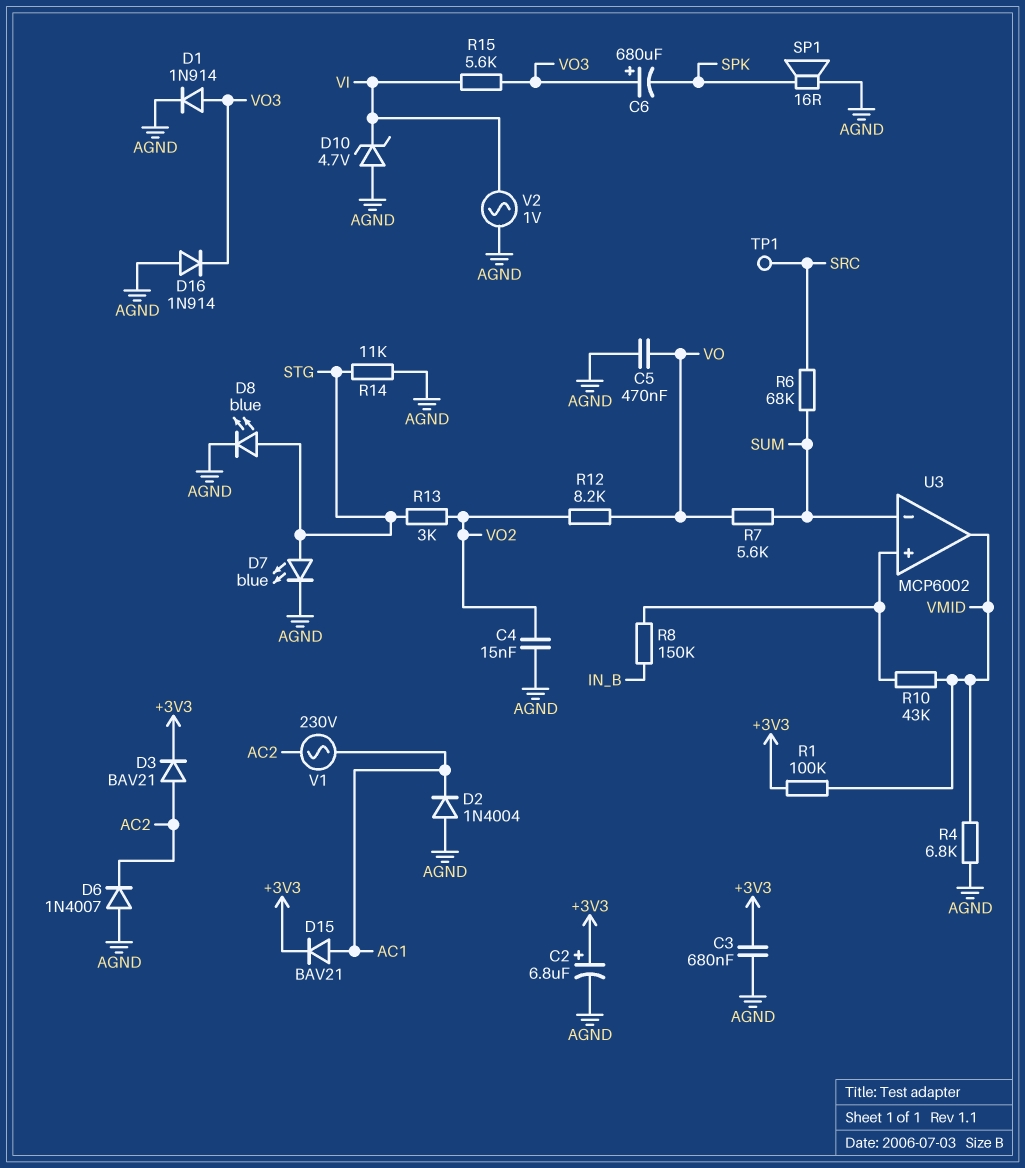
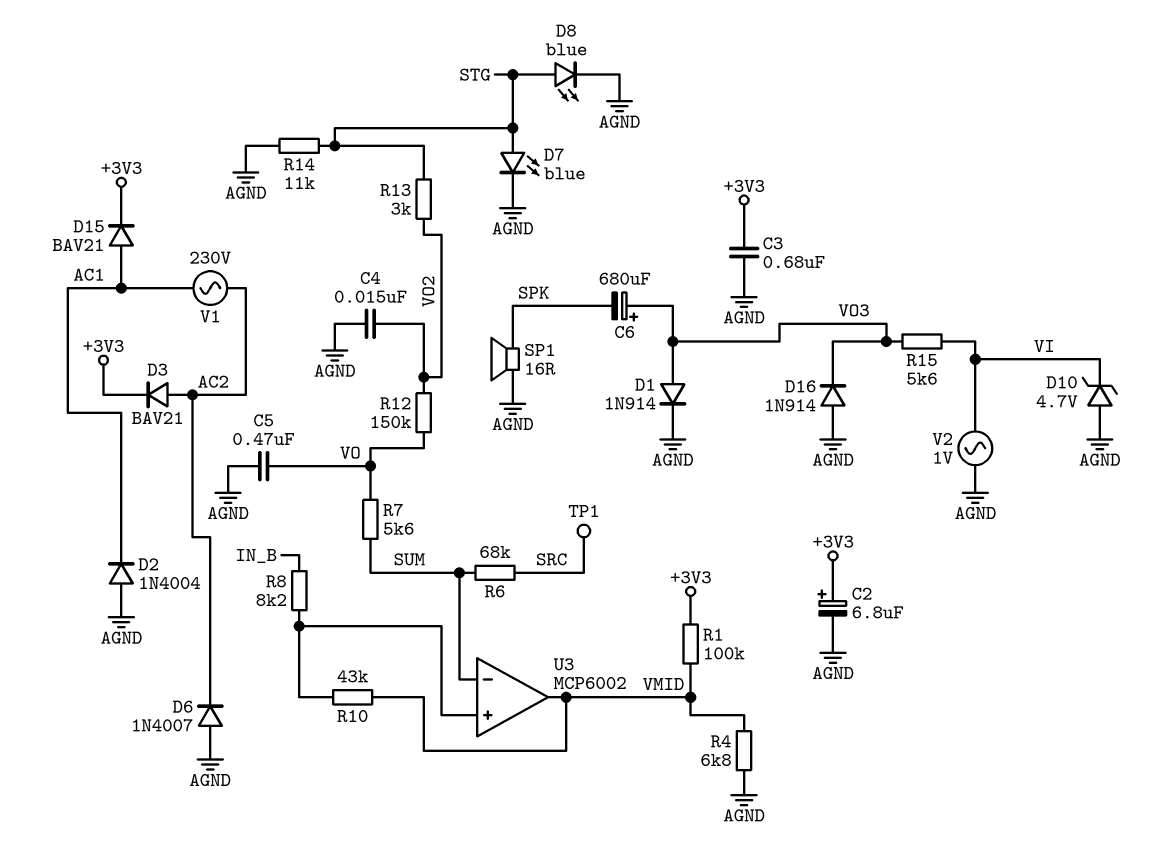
R8: 150k (IN_B, U3/in+) -> 8.2k (IN_B, U3/in+)
R12: 8.2k (VO, VO2) -> 150k (VO, VO2)

